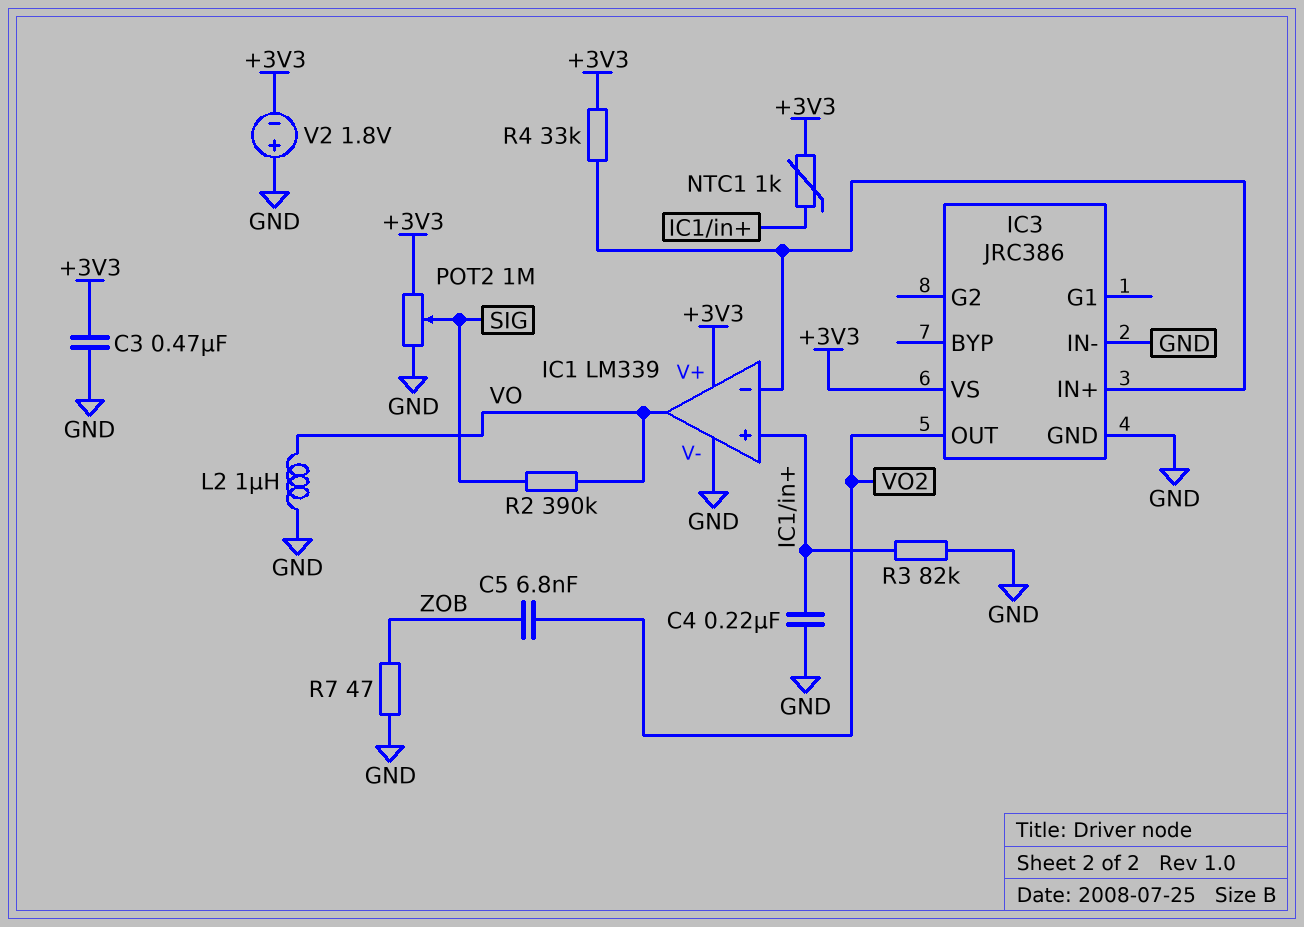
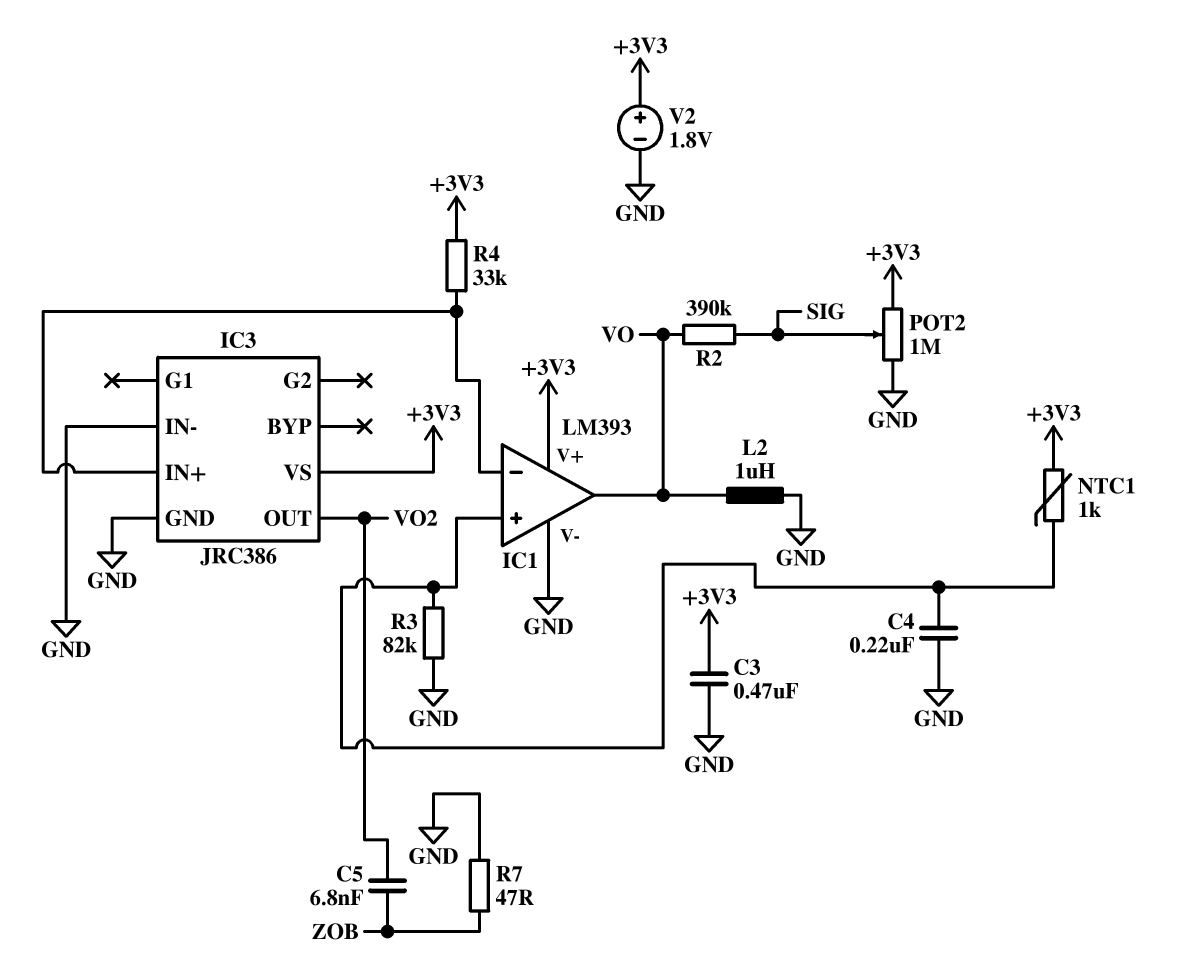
IC1: LM339 -> LM393
V2: 1.8V (plus GND, minus +3V3) -> 1.8V (plus +3V3, minus GND)

